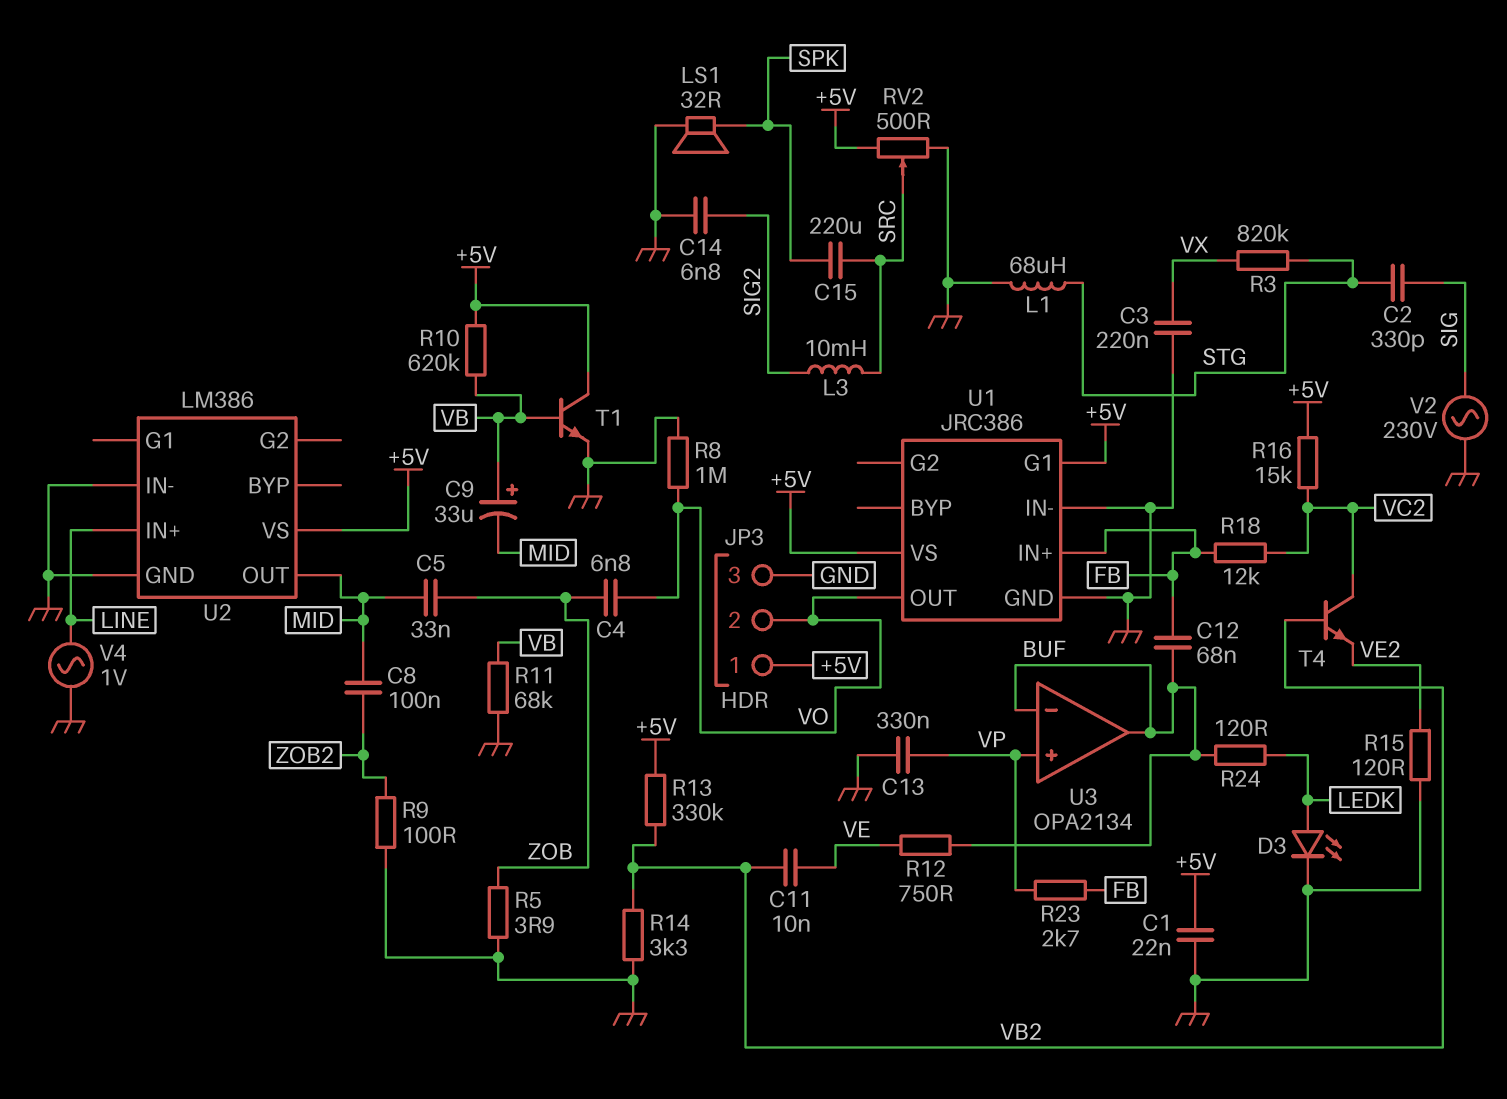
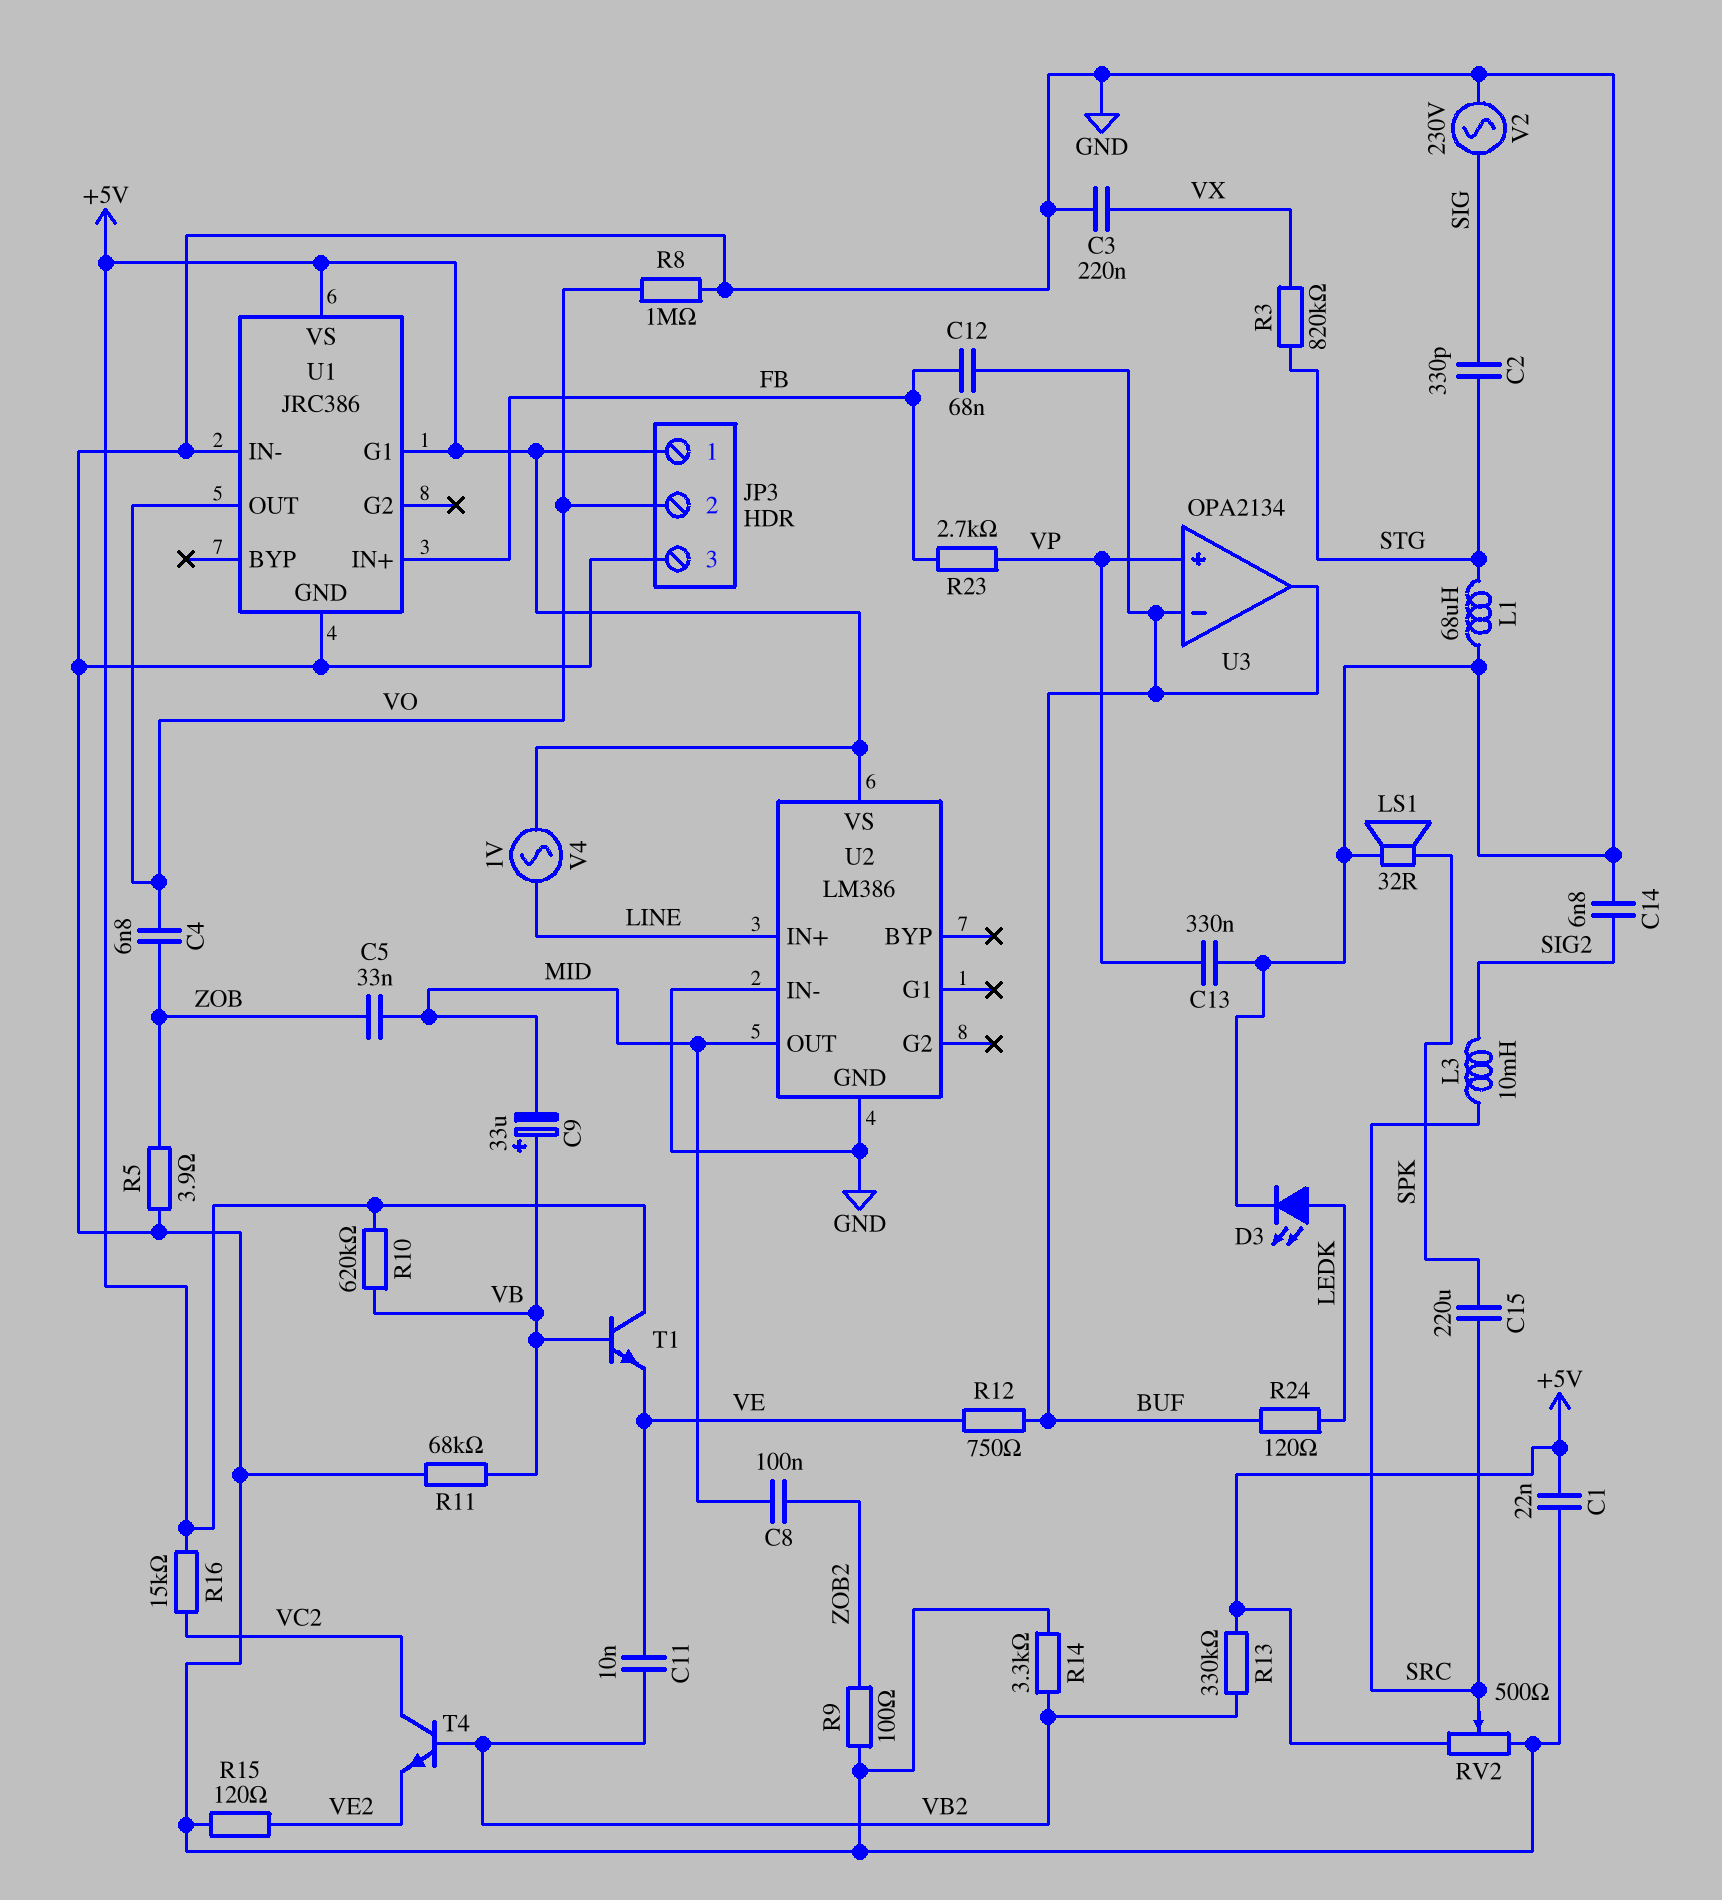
R18: 12k (FB, VC2) -> none
T1: NPN (B VB, C +5V, E GND) -> NPN (B VB, C +5V, E VE)
V4: AC 1V (GND, LINE) -> AC 1V (+5V, LINE)

